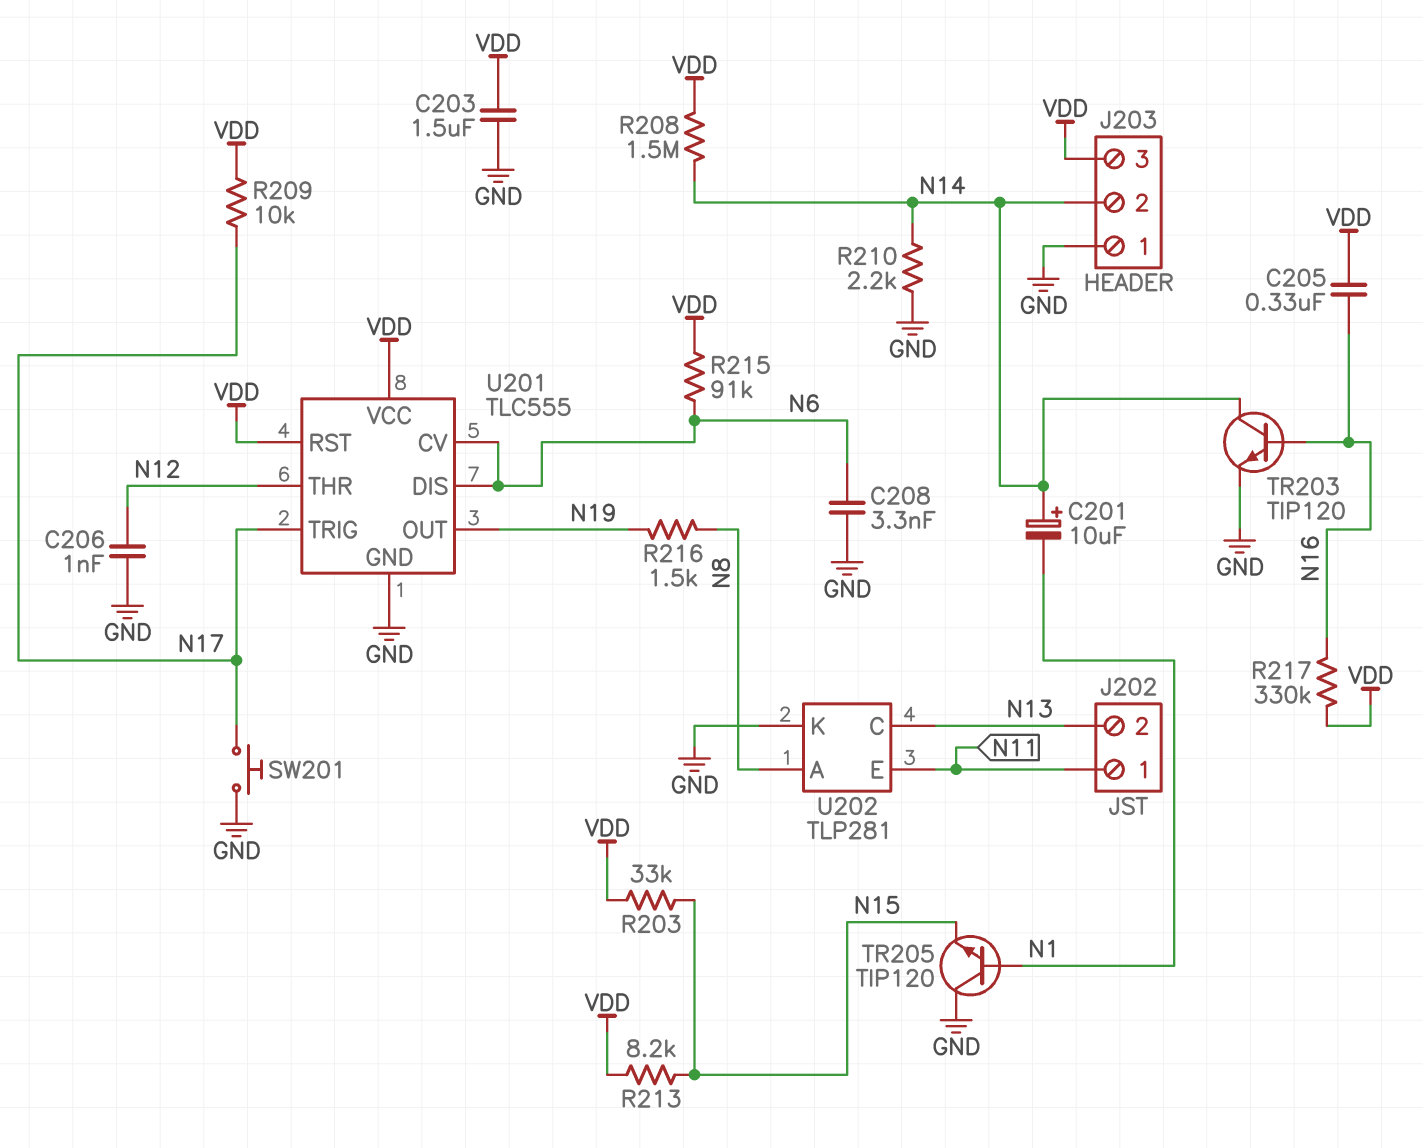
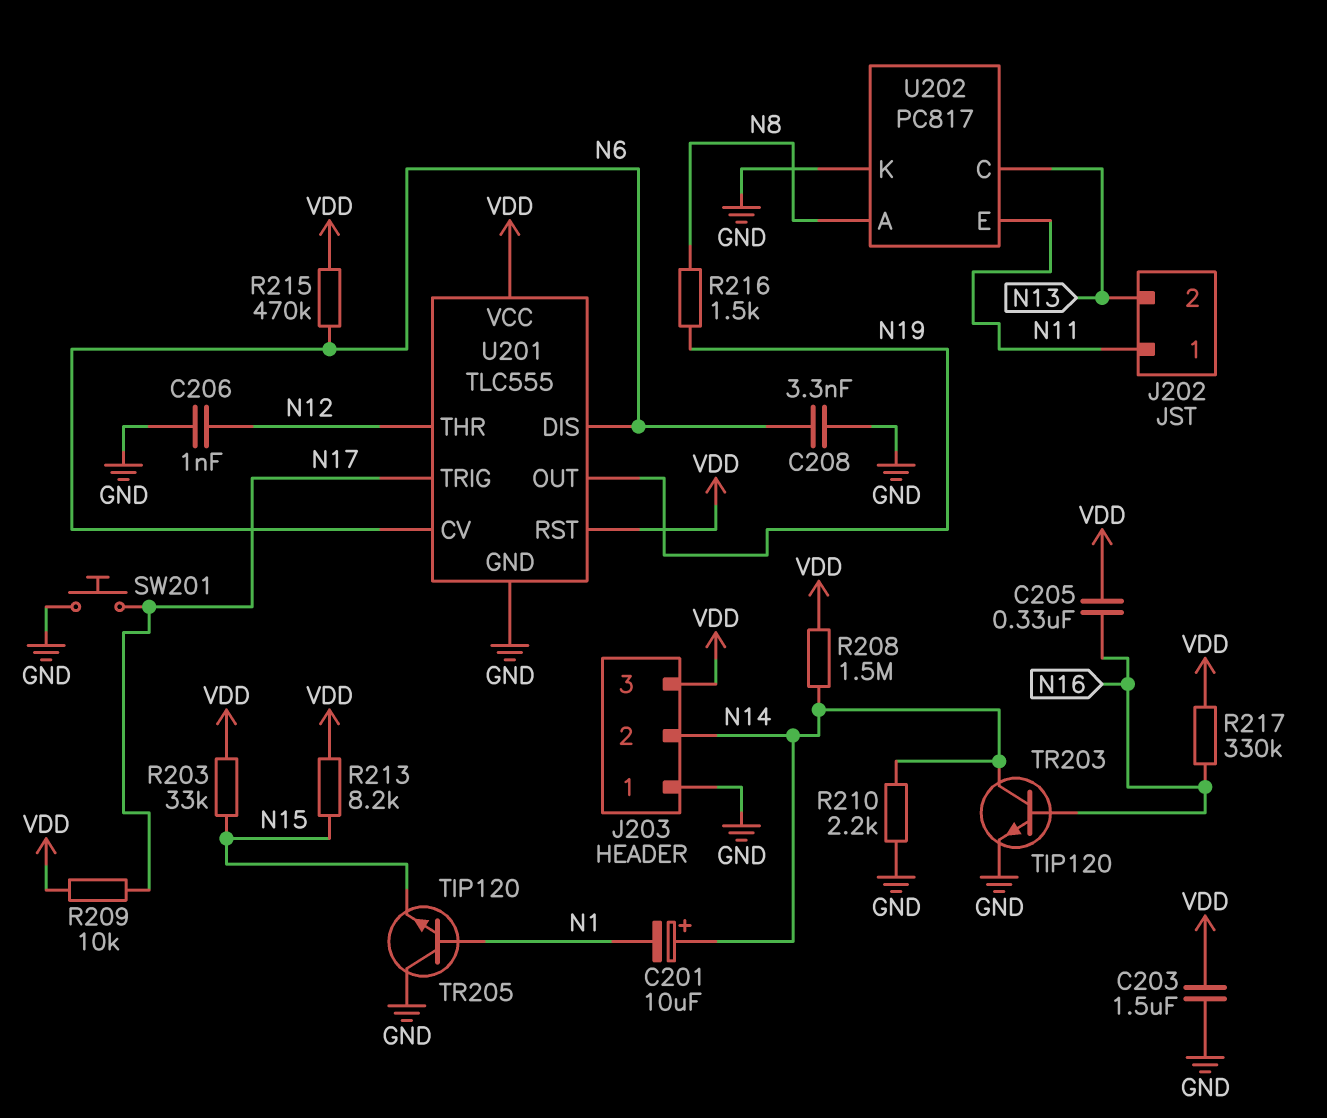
R215: 91k (N6, VDD) -> 470k (N6, VDD)
U202: TLP281 -> PC817

